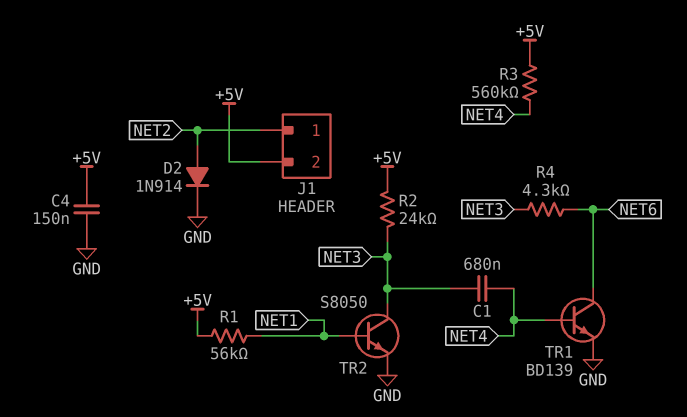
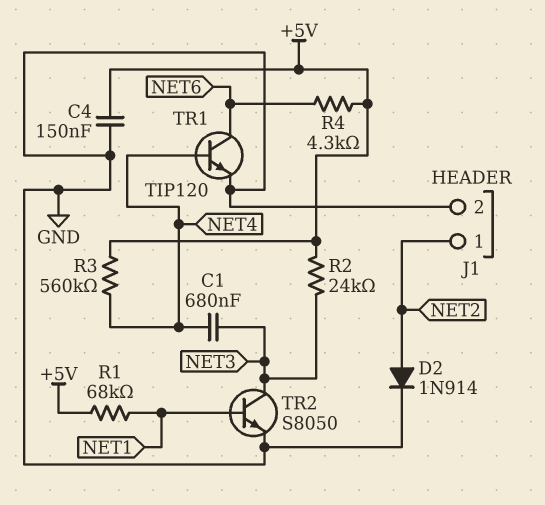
J1 pin 2: +5V -> GND
R1: 56k (+5V, NET1) -> 68k (+5V, NET1)
R4: 4.3k (NET3, NET6) -> 4.3k (+5V, NET6)
TR1: NPN BD139 (B NET4, C NET6, E GND) -> NPN TIP120 (B NET4, C NET6, E GND)

